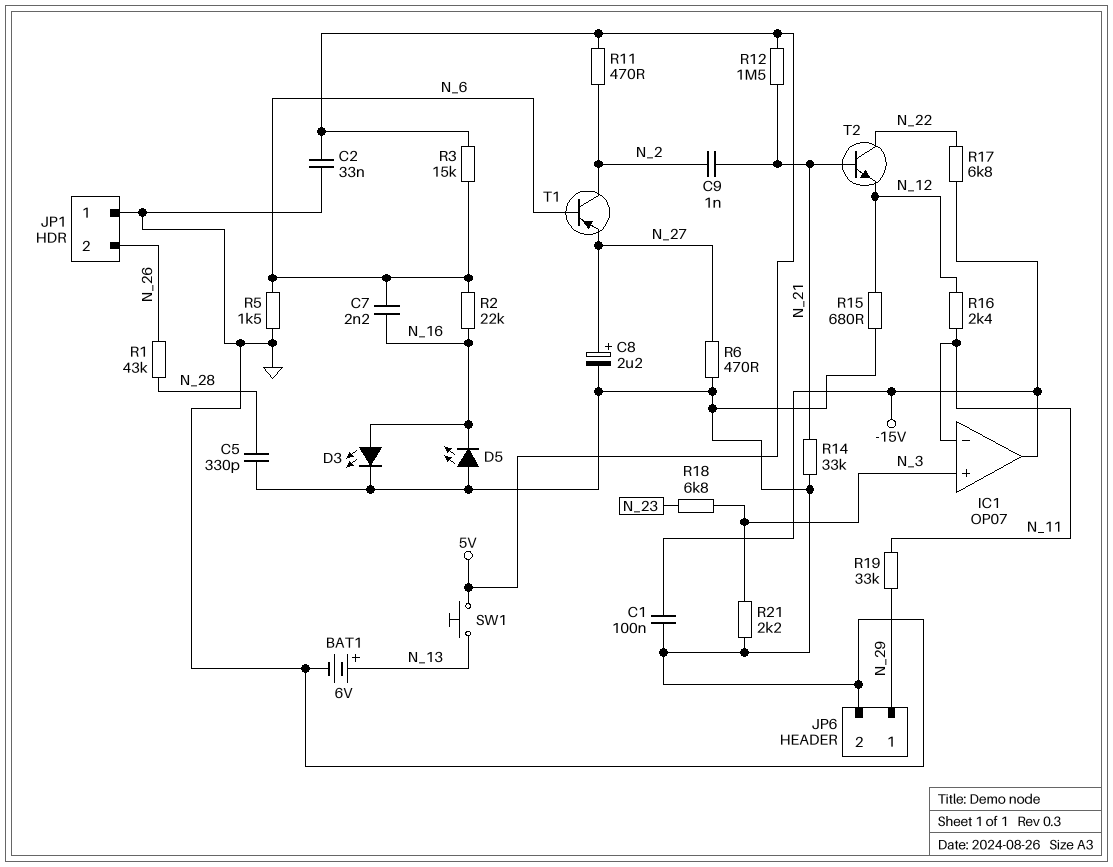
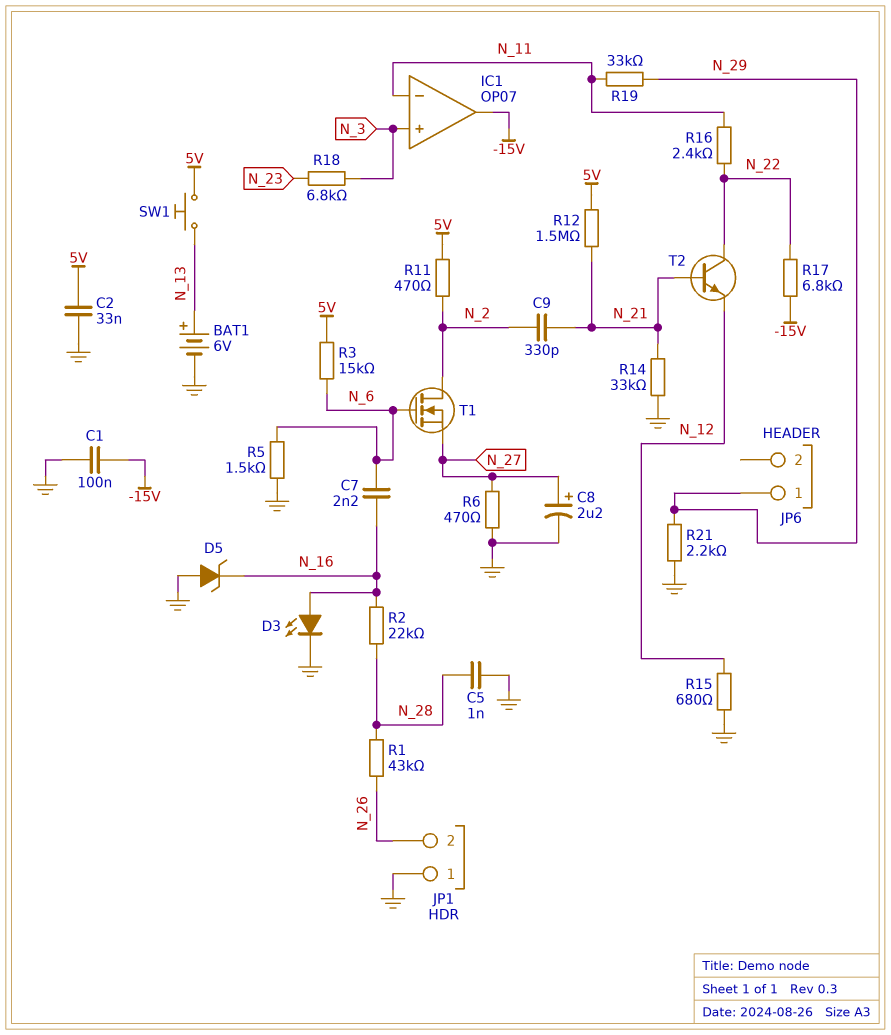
C5: 330pF (GND, N_28) -> 1nF (GND, N_28)
C9: 1nF (N_2, N_21) -> 330pF (N_2, N_21)
D5: LED (A GND, K N_16) -> zener (A GND, K N_16)
JP6 pin 2: GND -> none
R2: 22k (N_6, N_16) -> 22k (N_16, N_28)
R16: 2.4k (N_11, N_12) -> 2.4k (N_11, N_22)
R21: 2.2k (GND, N_3) -> 2.2k (GND, N_29)
T1: PNP (B N_6, C N_2, E N_27) -> NMOS (G N_6, D N_2, S N_27)

